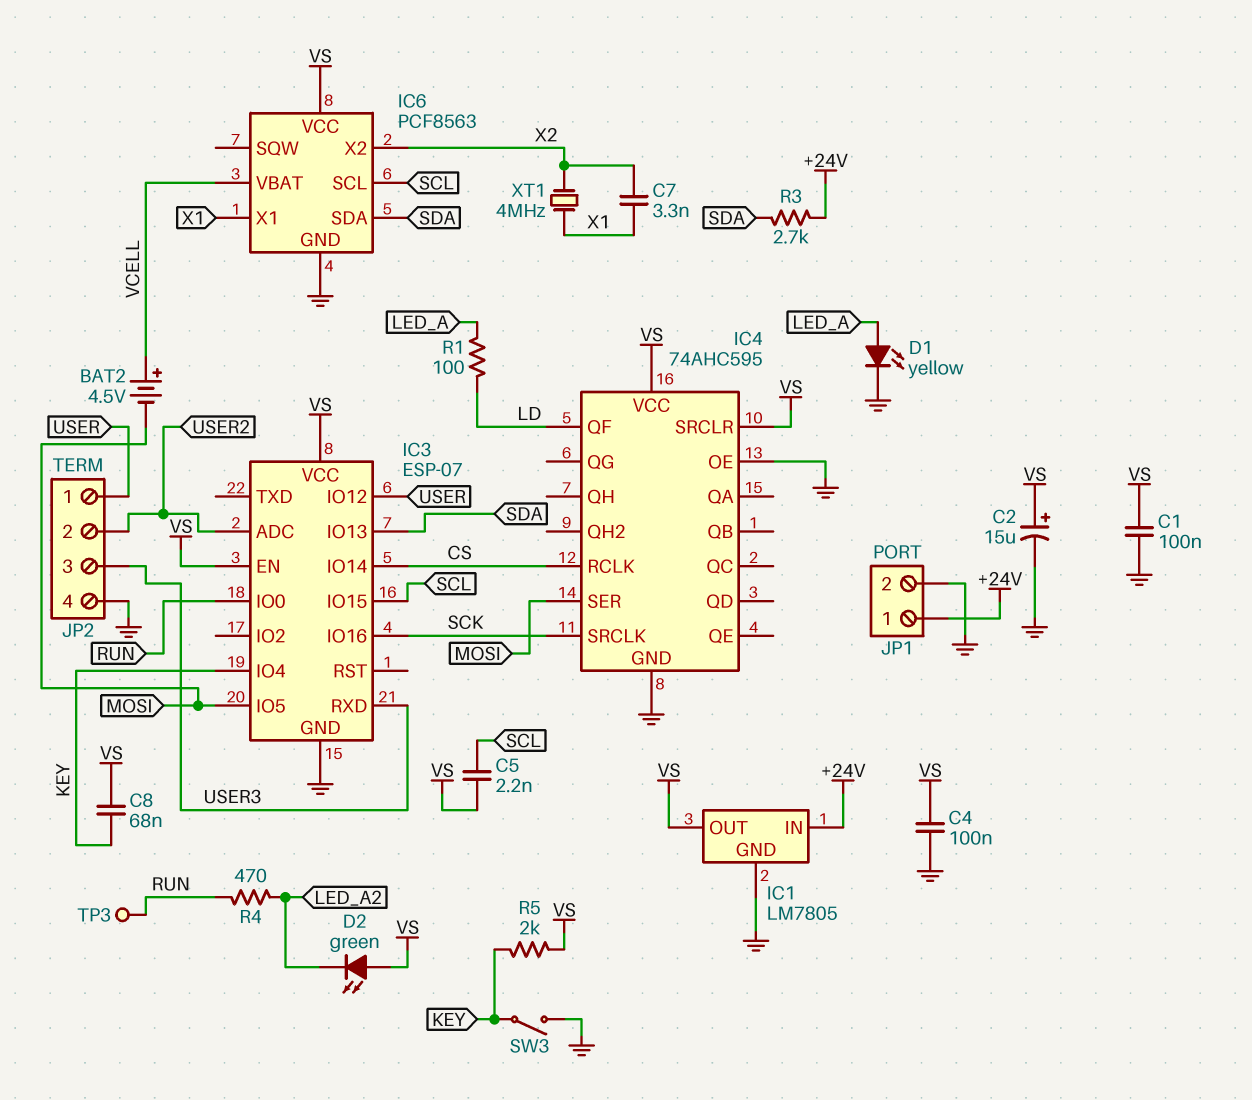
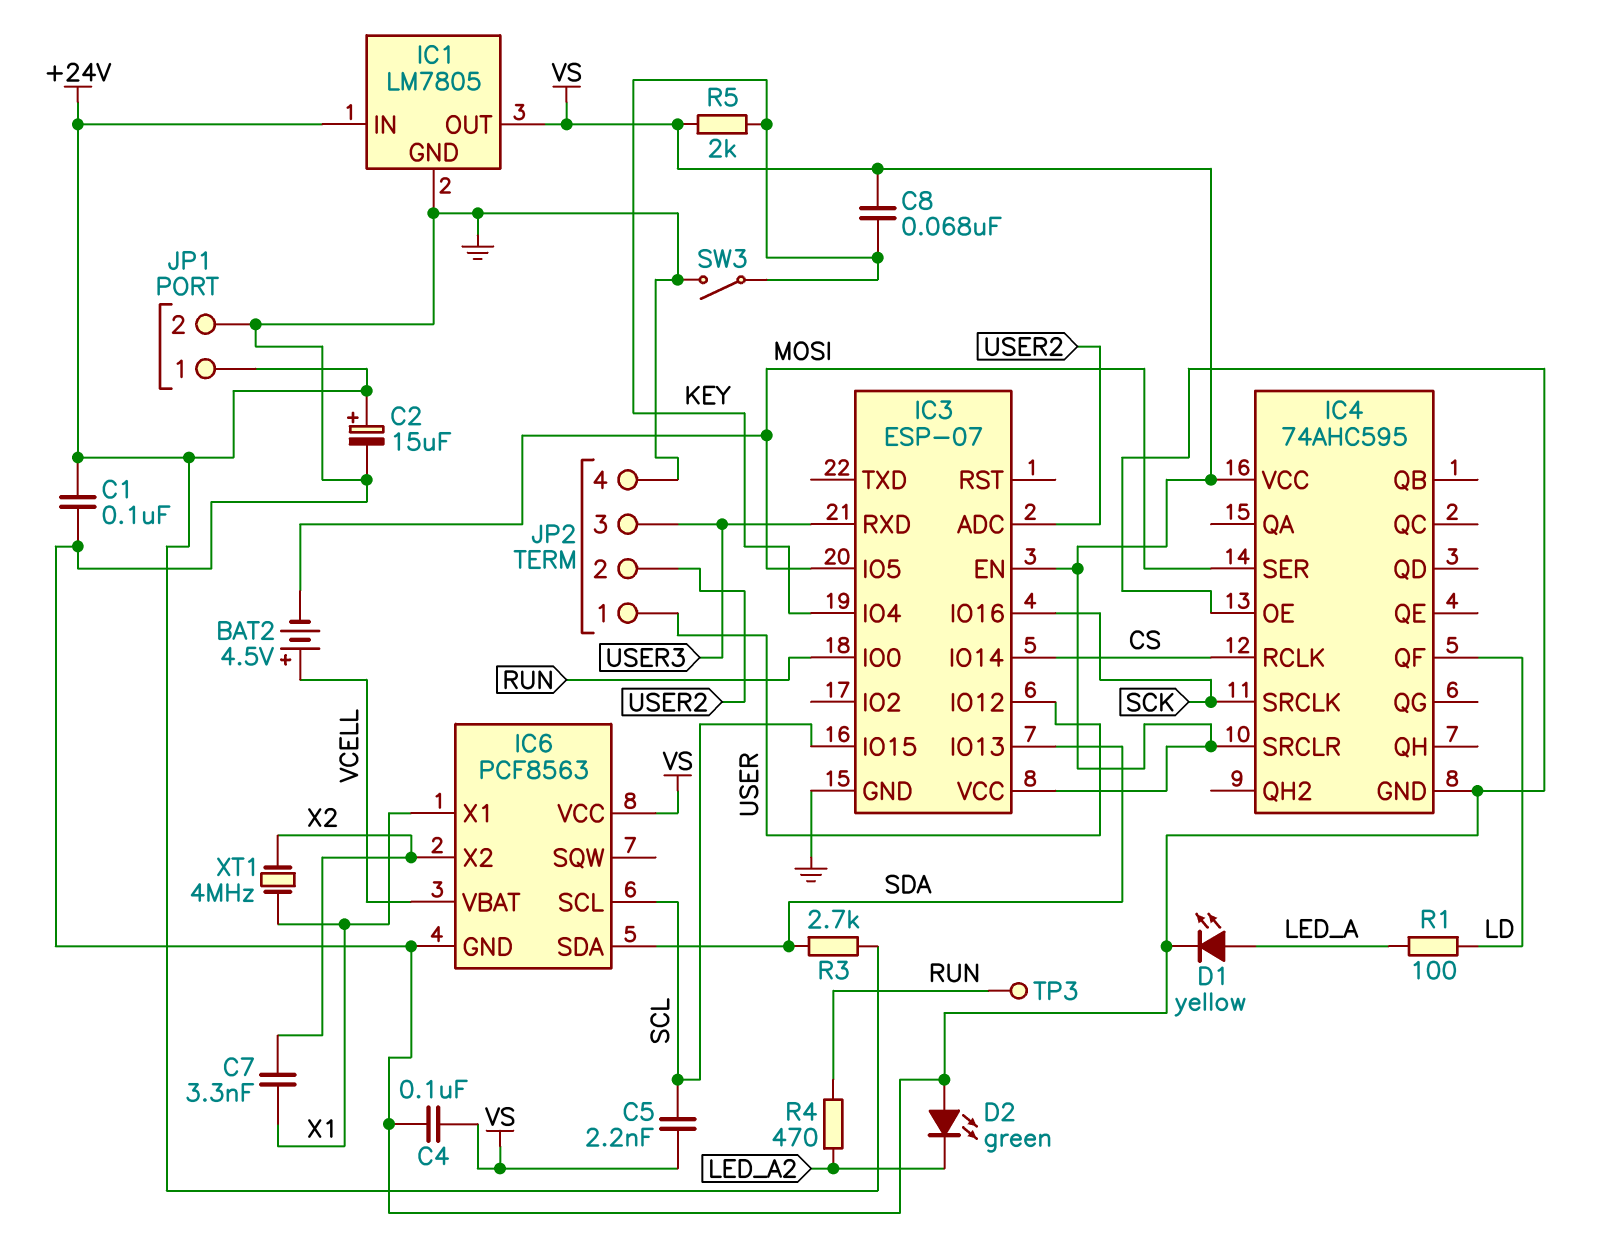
C1: 100nF (GND, VS) -> 100nF (+24V, GND)
C2: 15uF (plus VS, minus GND) -> 15uF (plus +24V, minus GND)
D2: LED green (A VS, K LED_A2) -> LED green (A GND, K LED_A2)

